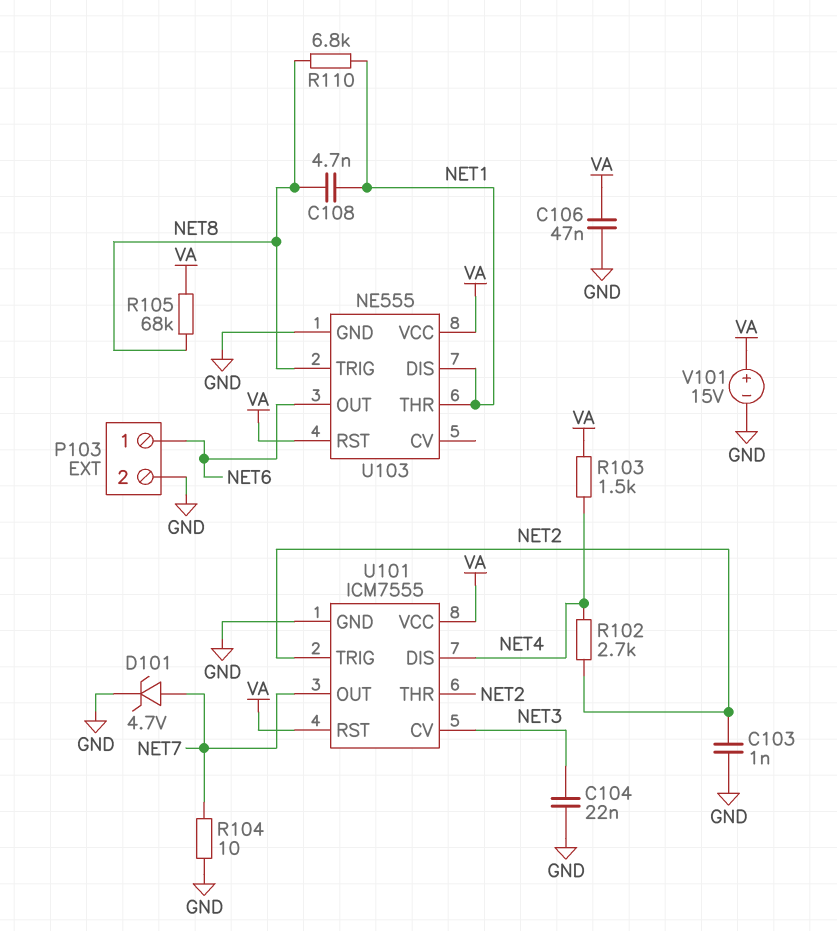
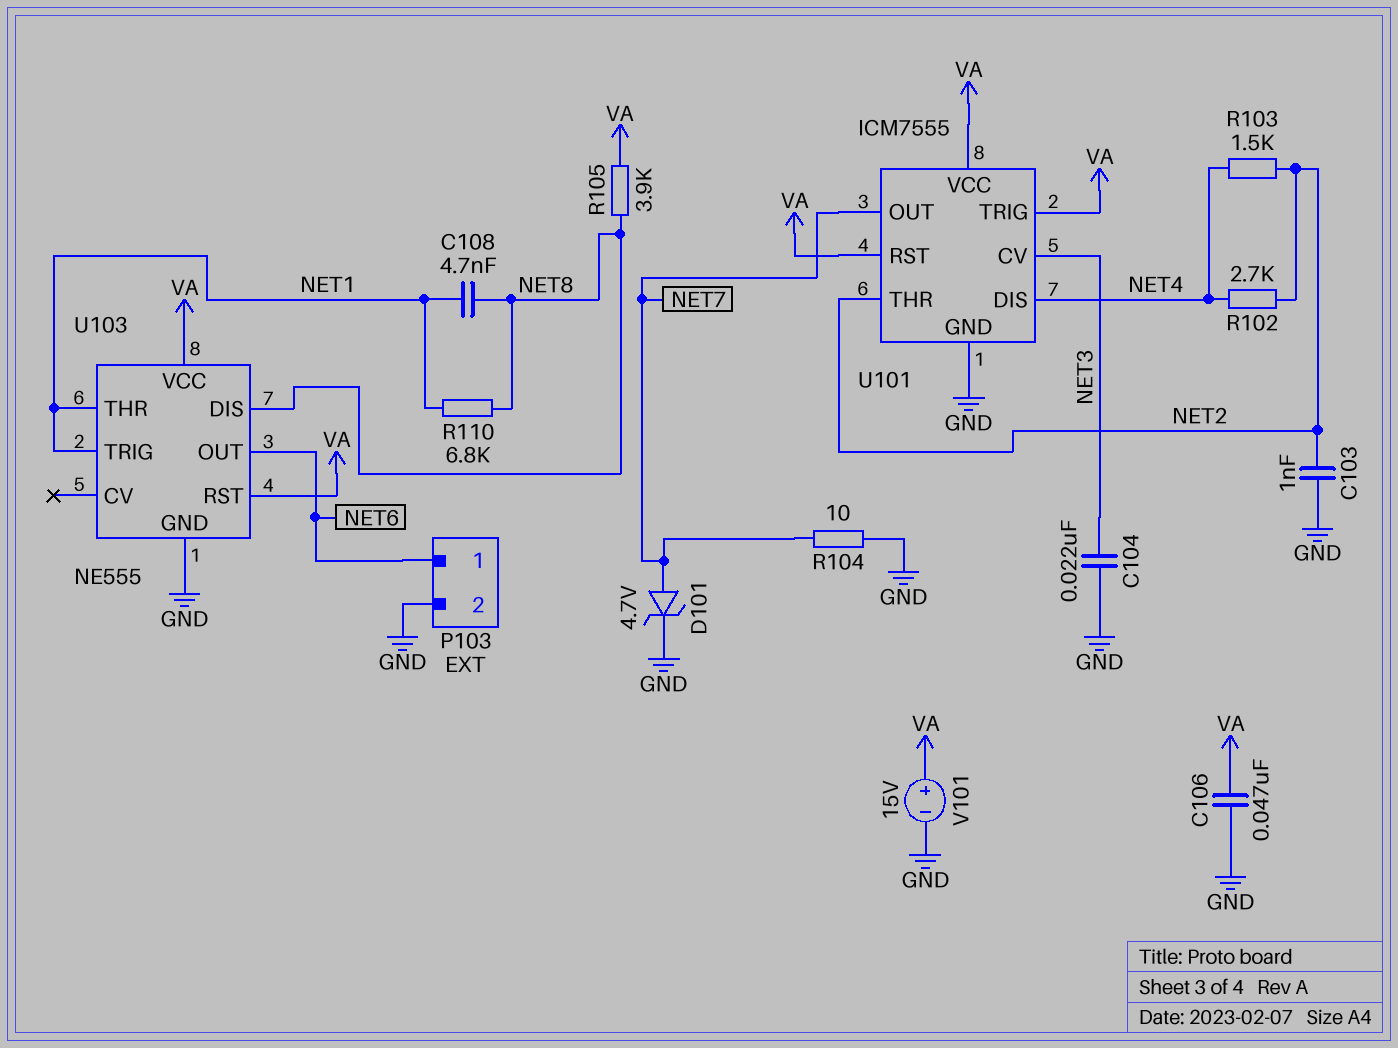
R103: 1.5k (NET4, VA) -> 1.5k (NET2, NET4)
R105: 68k (NET8, VA) -> 3.9k (NET8, VA)
U101 pin TRIG: NET2 -> VA
U103 pin DIS: NET1 -> NET8
U103 pin TRIG: NET8 -> NET1

